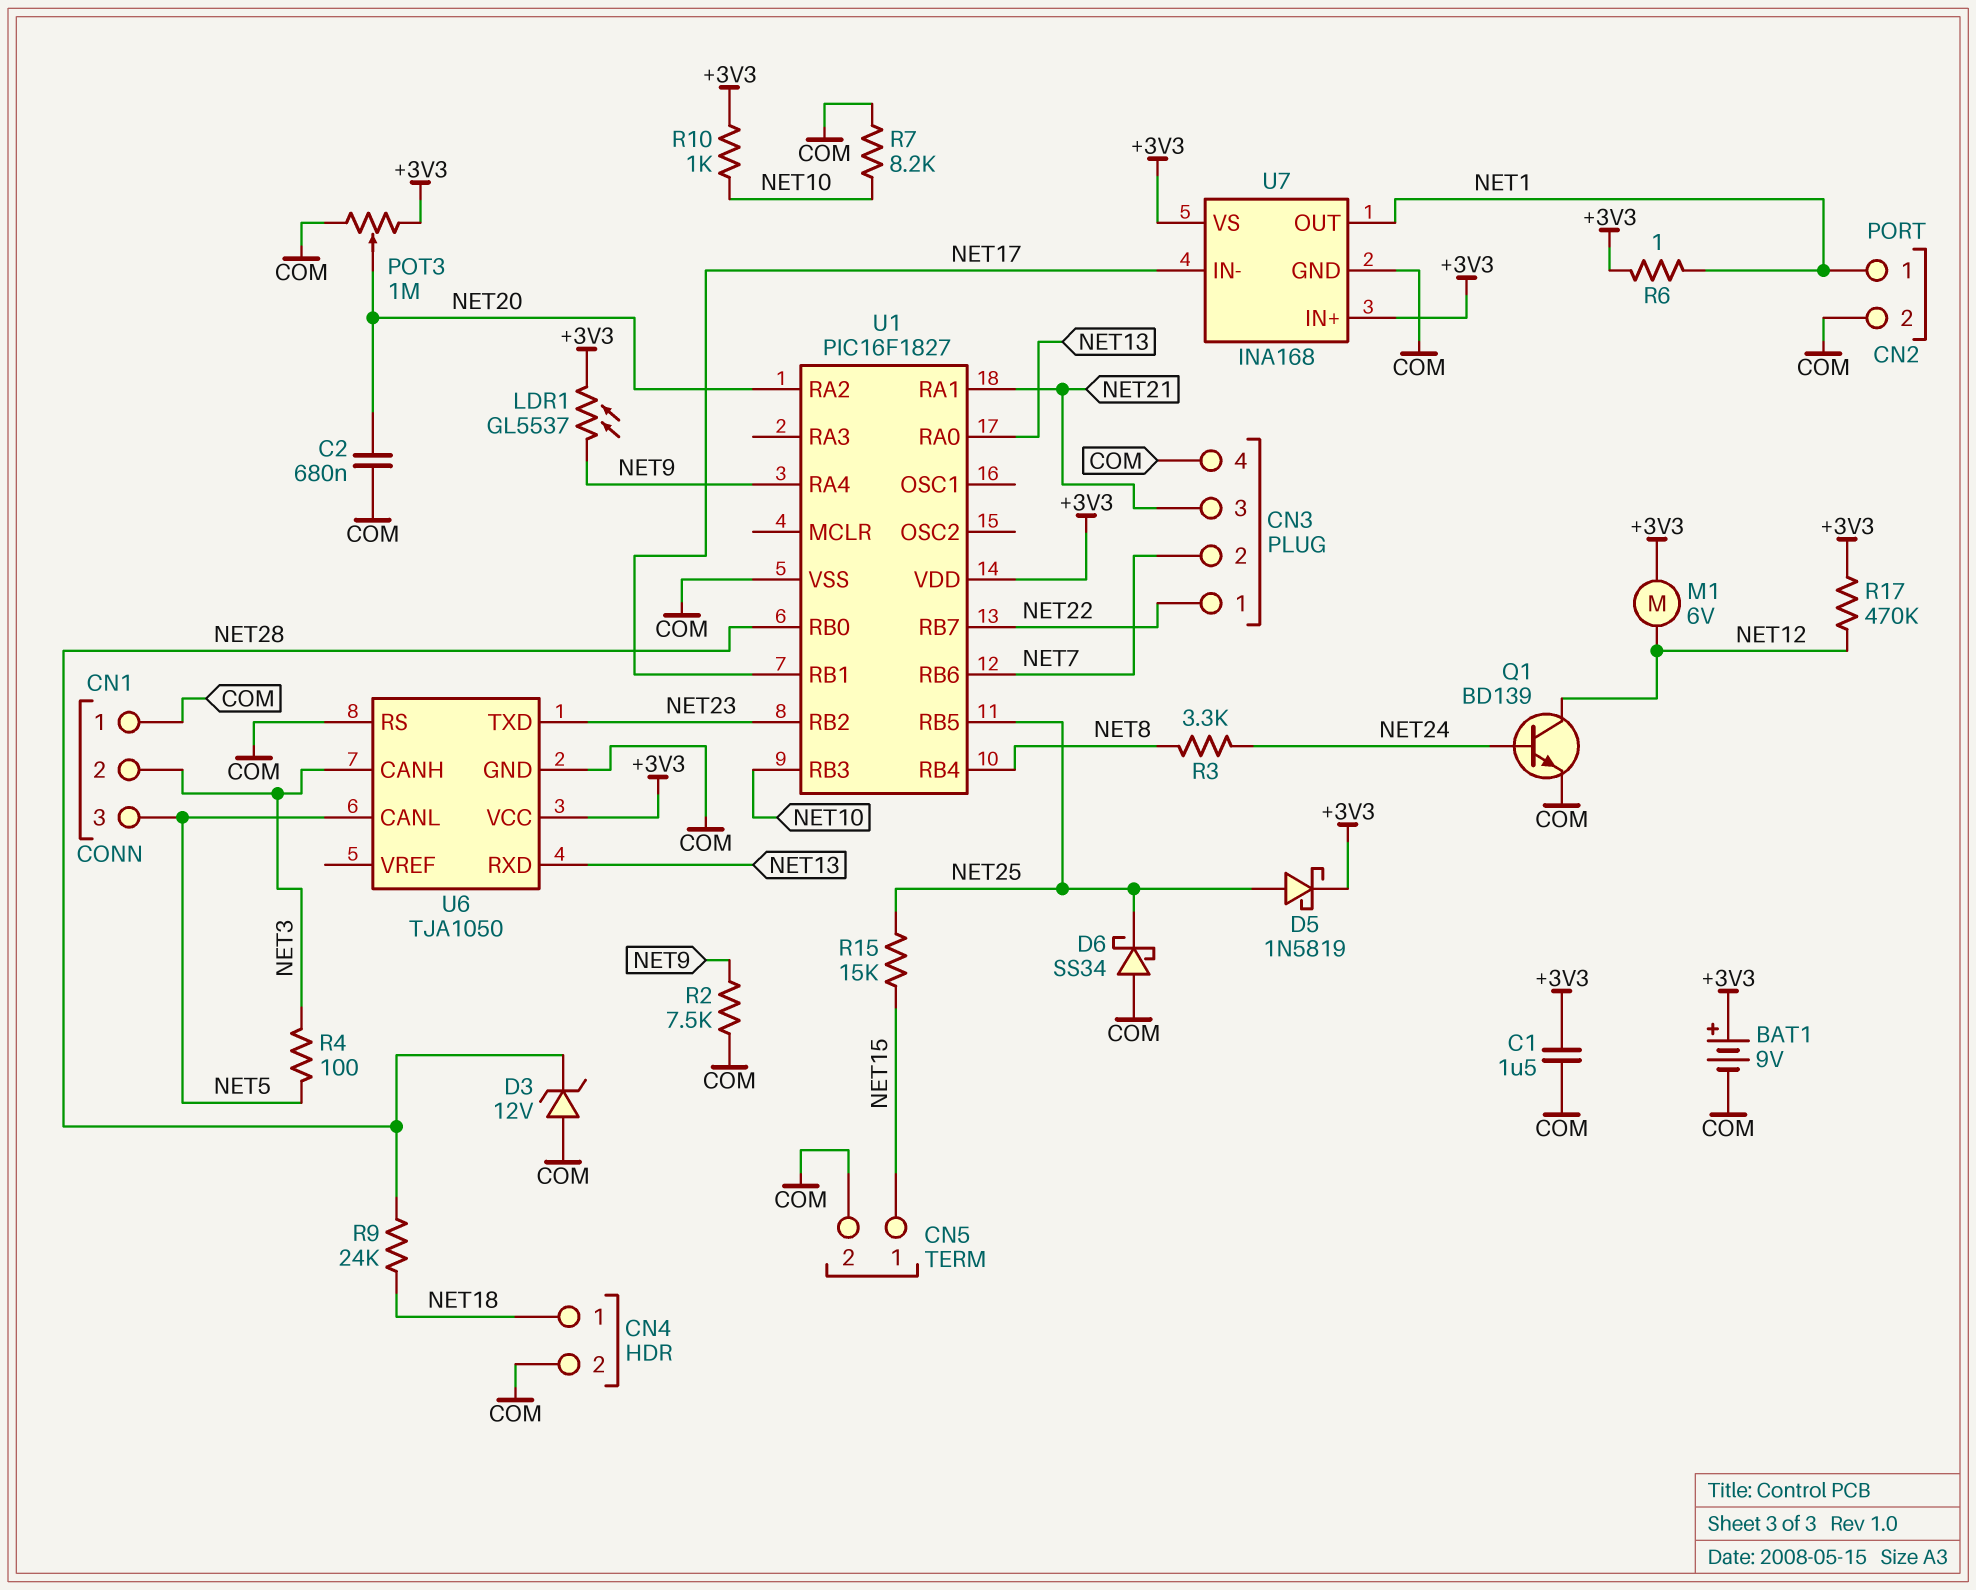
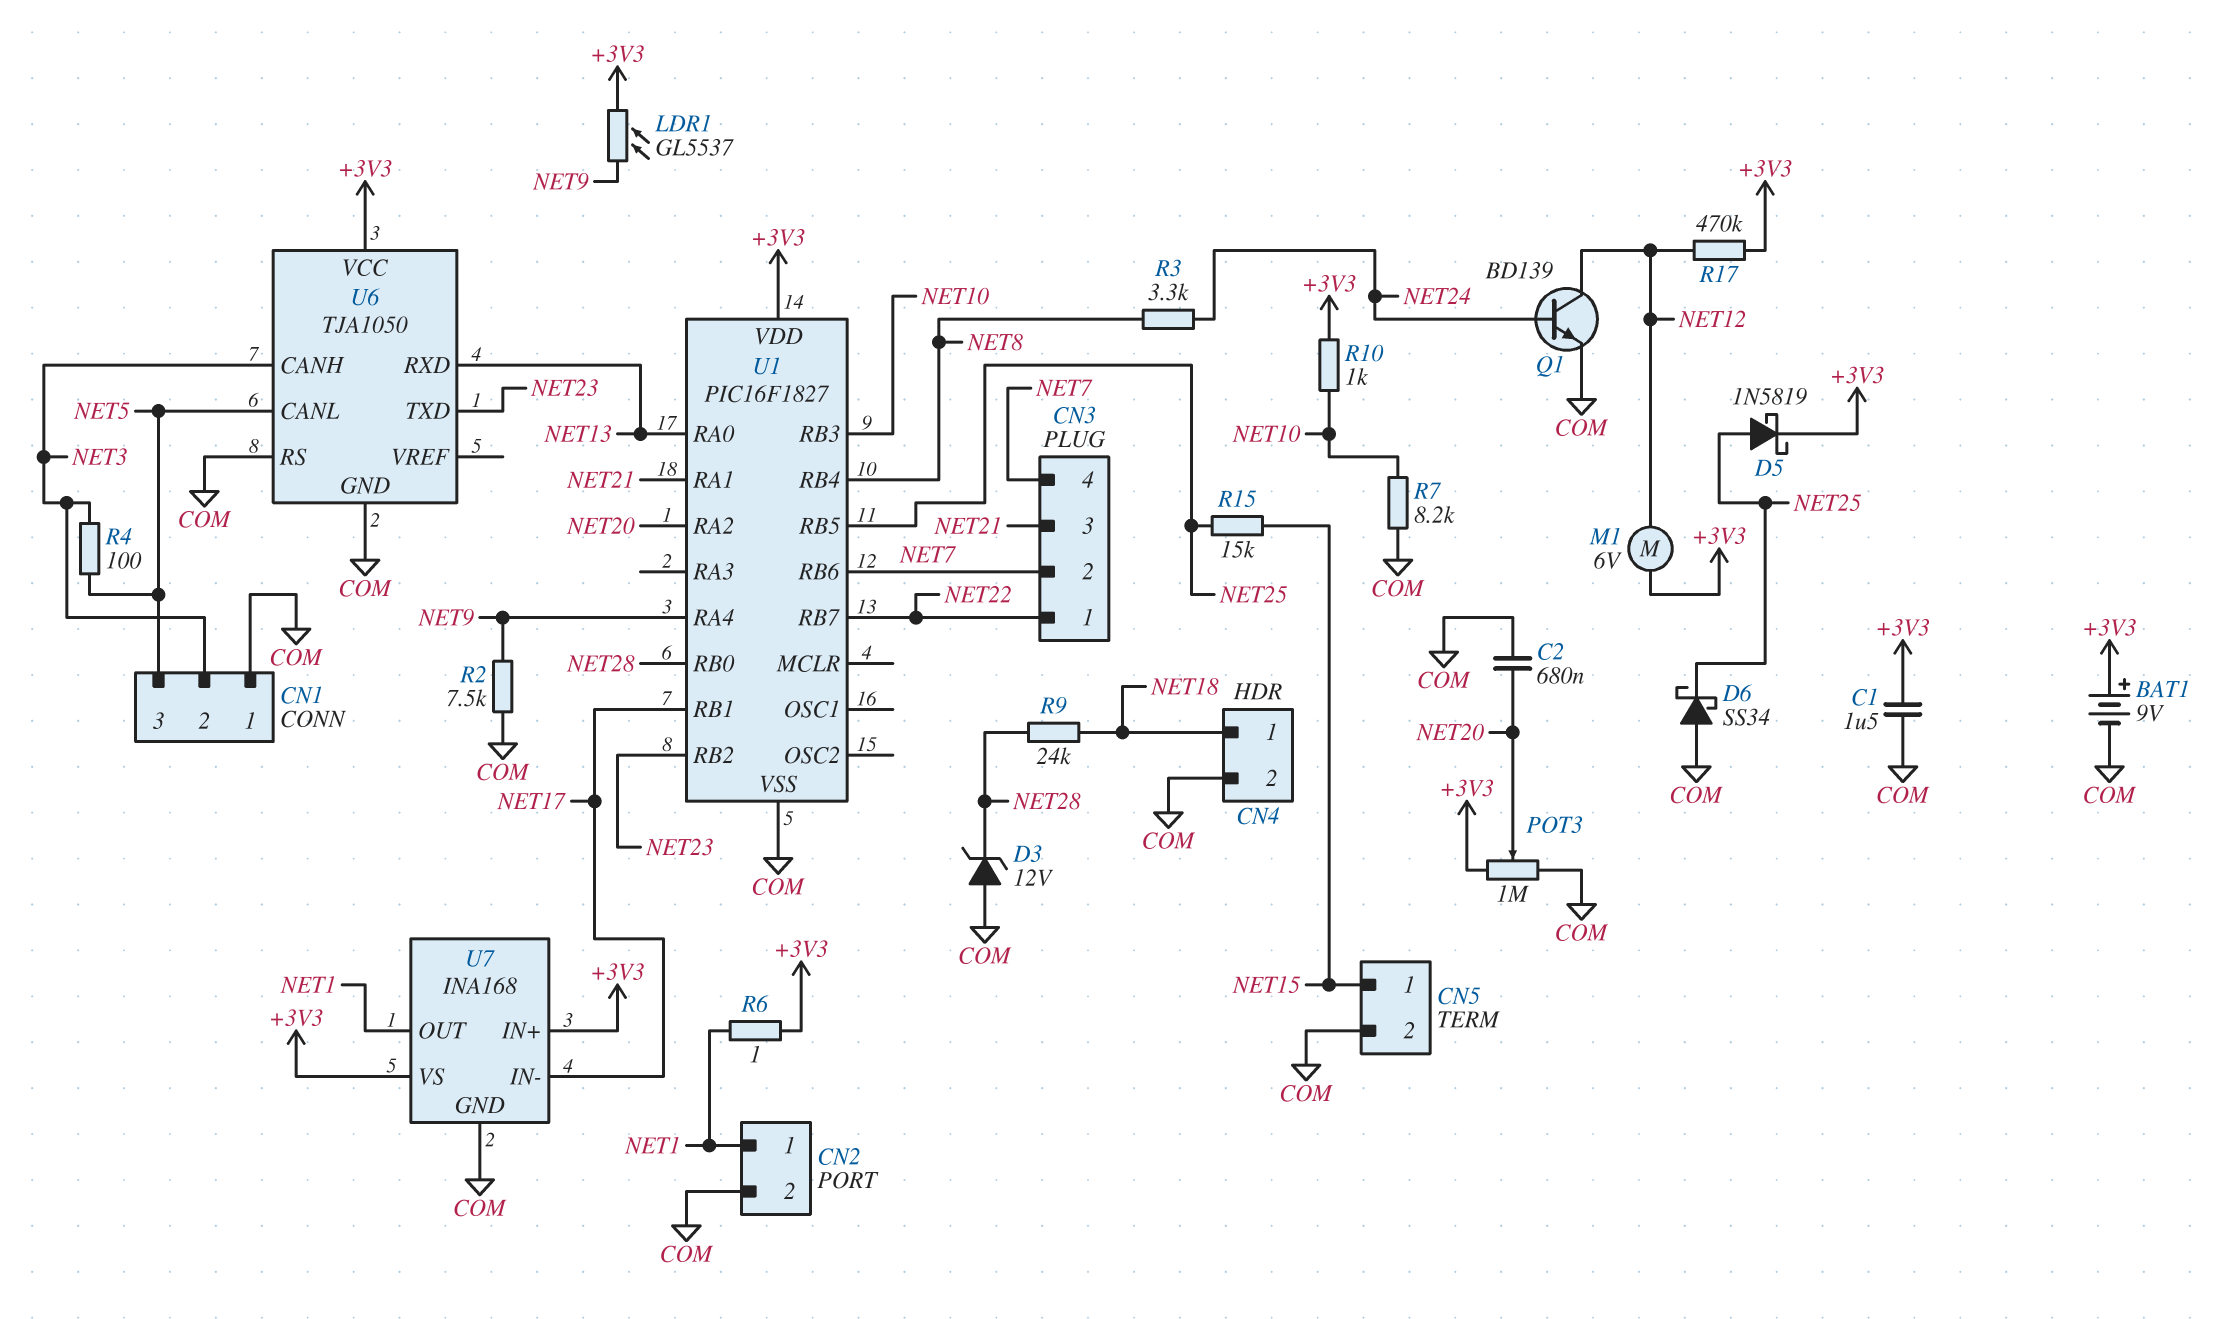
CN3 pin 4: COM -> NET7

